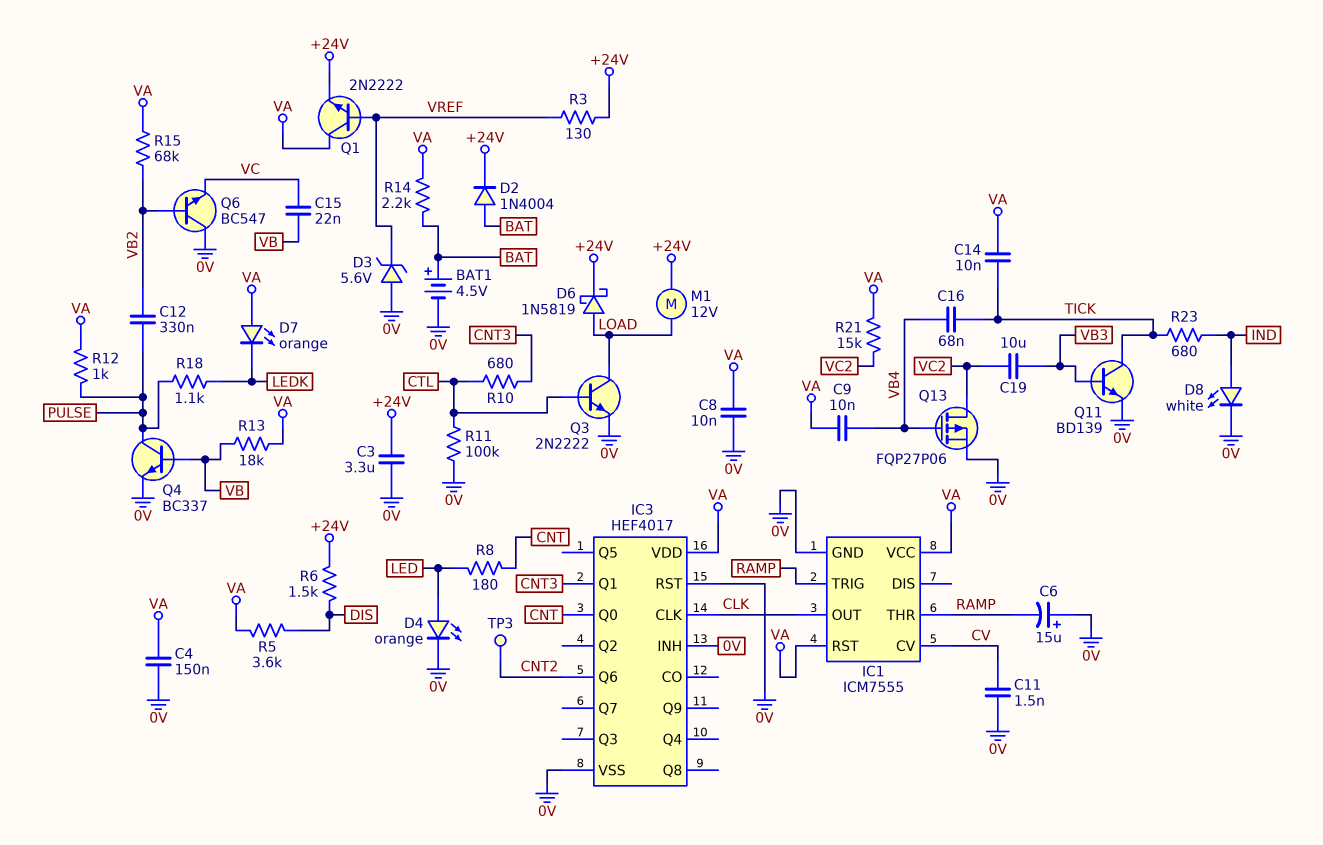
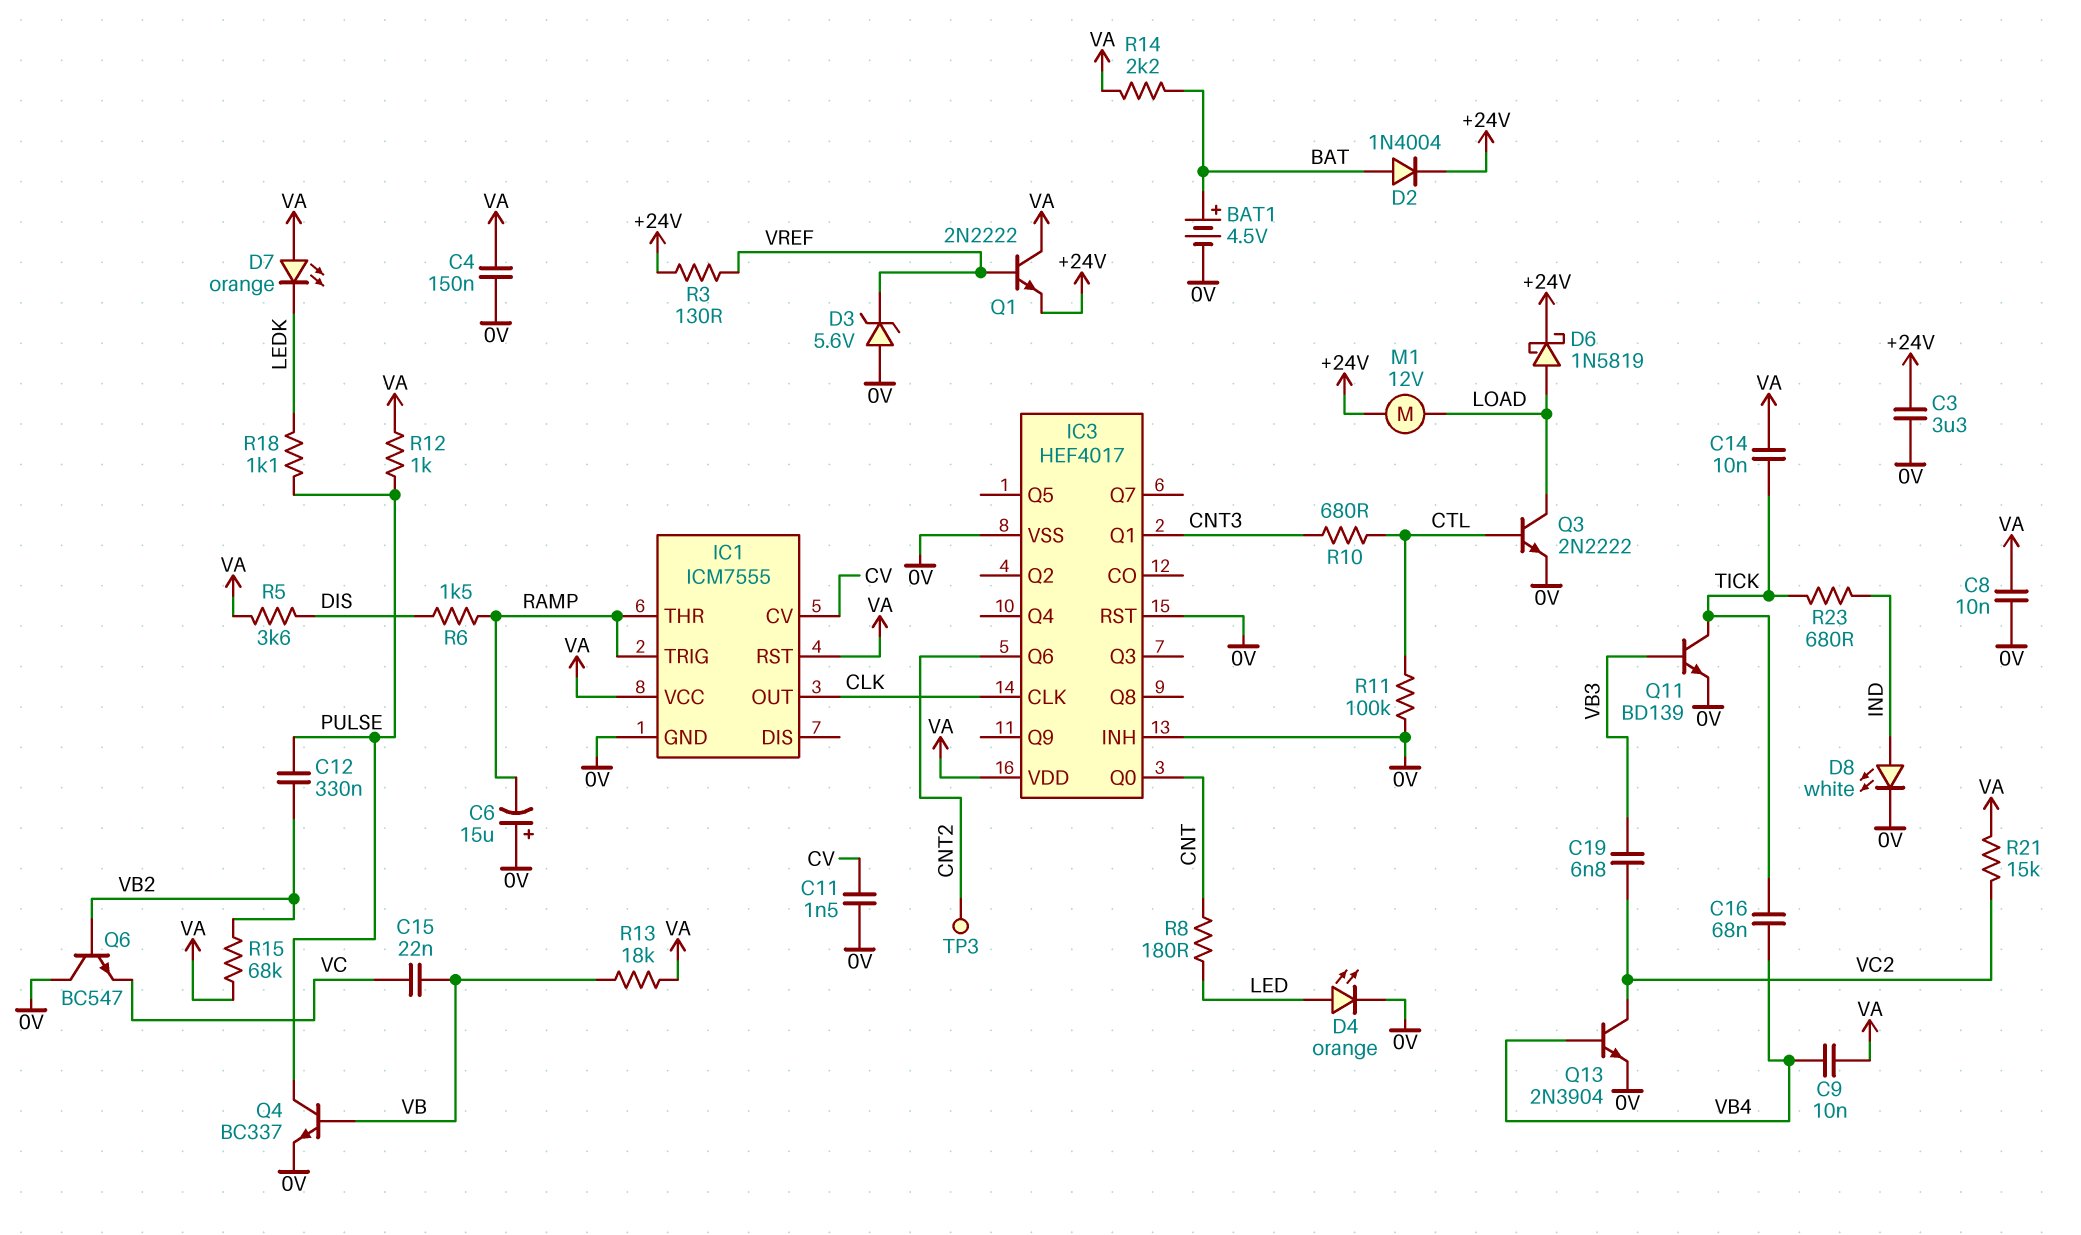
C19: 10uF (VB3, VC2) -> 6.8nF (VB3, VC2)
Q13: PMOS FQP27P06 (G VB4, D VC2, S 0V) -> NPN 2N3904 (B VB4, C VC2, E 0V)
R6: 1.5k (+24V, DIS) -> 1.5k (DIS, RAMP)

